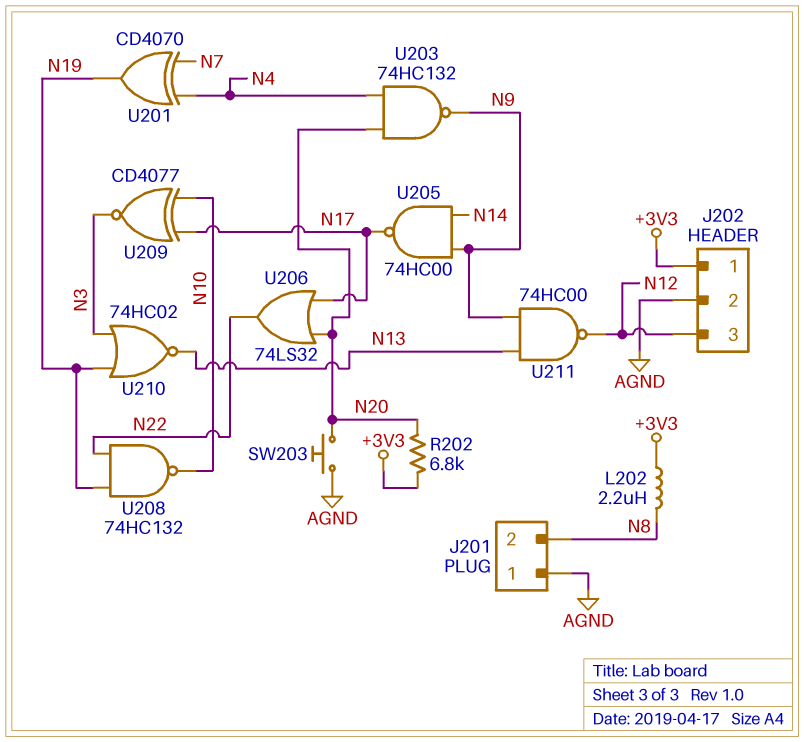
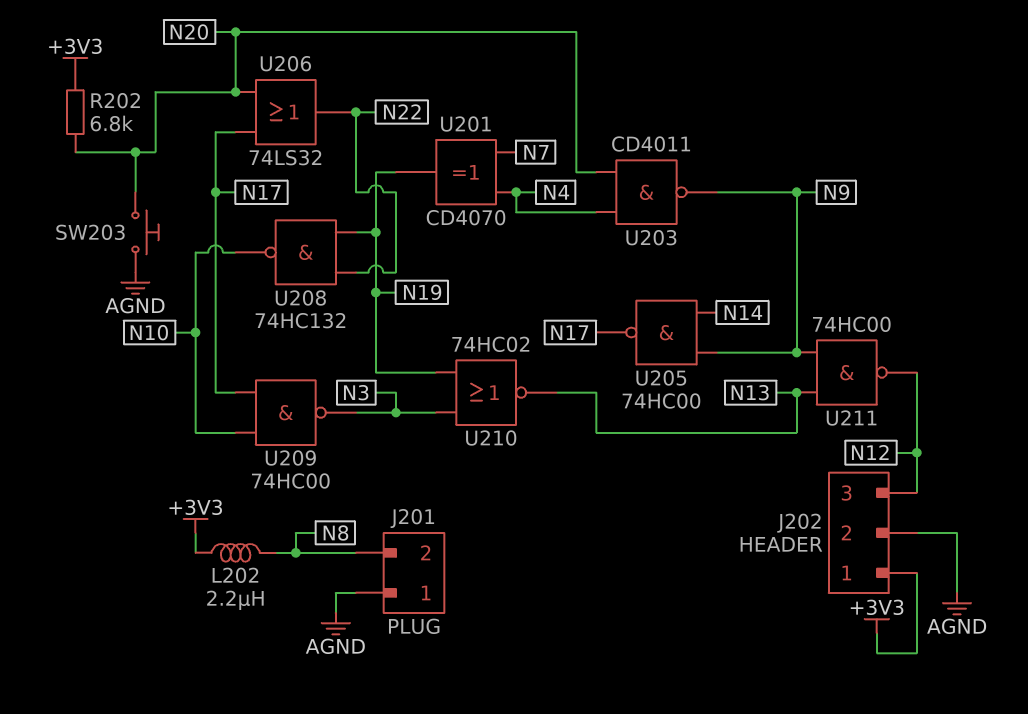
U203: NAND 74HC132 (in N4, in N20, out N9) -> NAND CD4011 (in N4, in N20, out N9)
U209: XNOR CD4077 (in N10, in N17, out N3) -> NAND 74HC00 (in N10, in N17, out N3)

